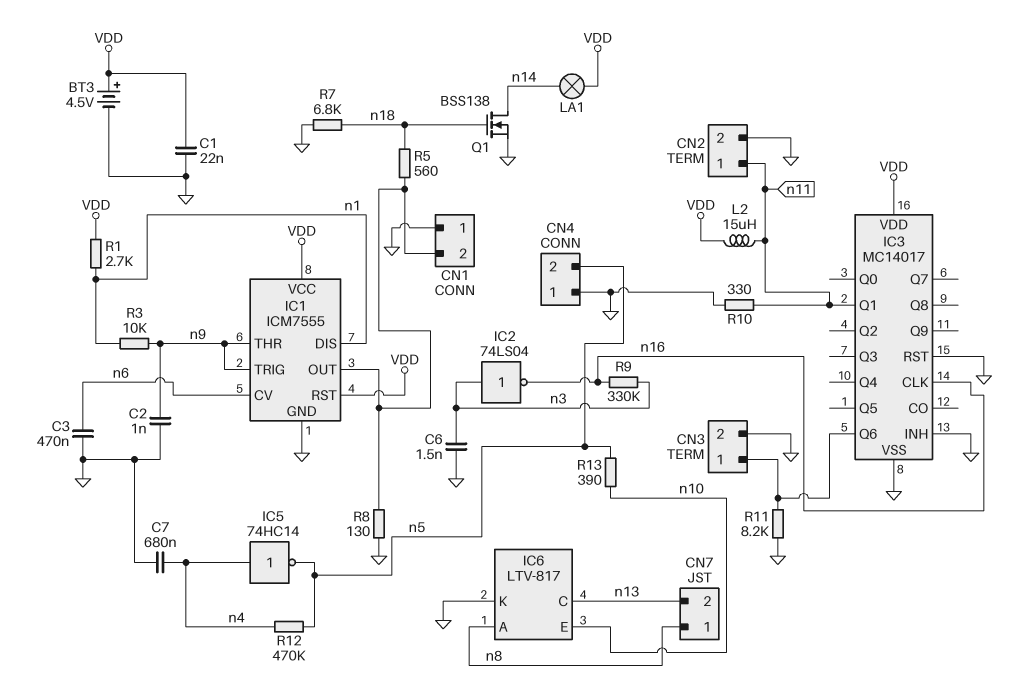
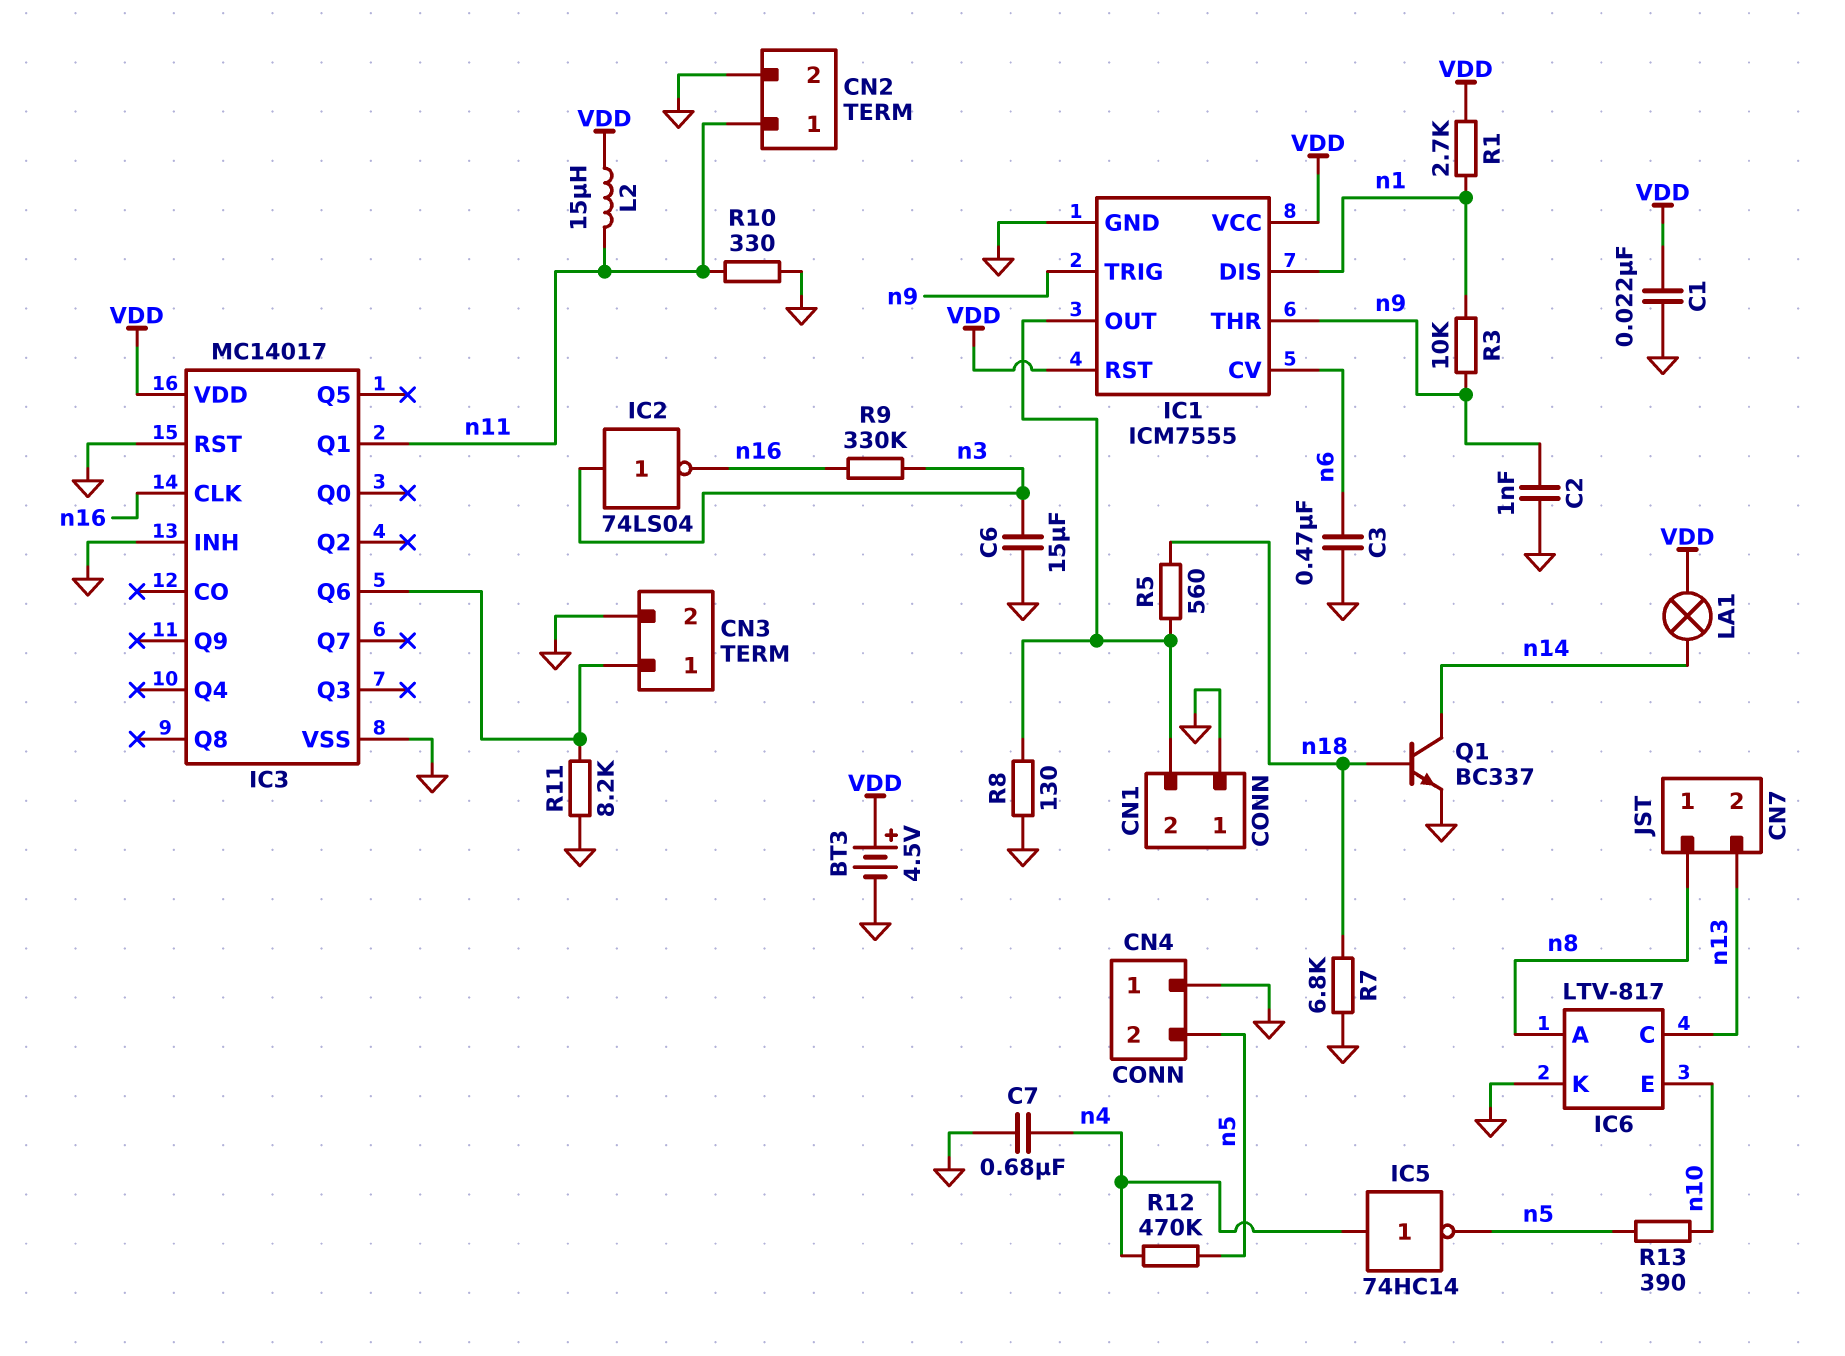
C6: 1.5nF (GND, n3) -> 15uF (GND, n3)
Q1: NMOS BSS138 (G n18, D n14, S GND) -> NPN BC337 (B n18, C n14, E GND)

